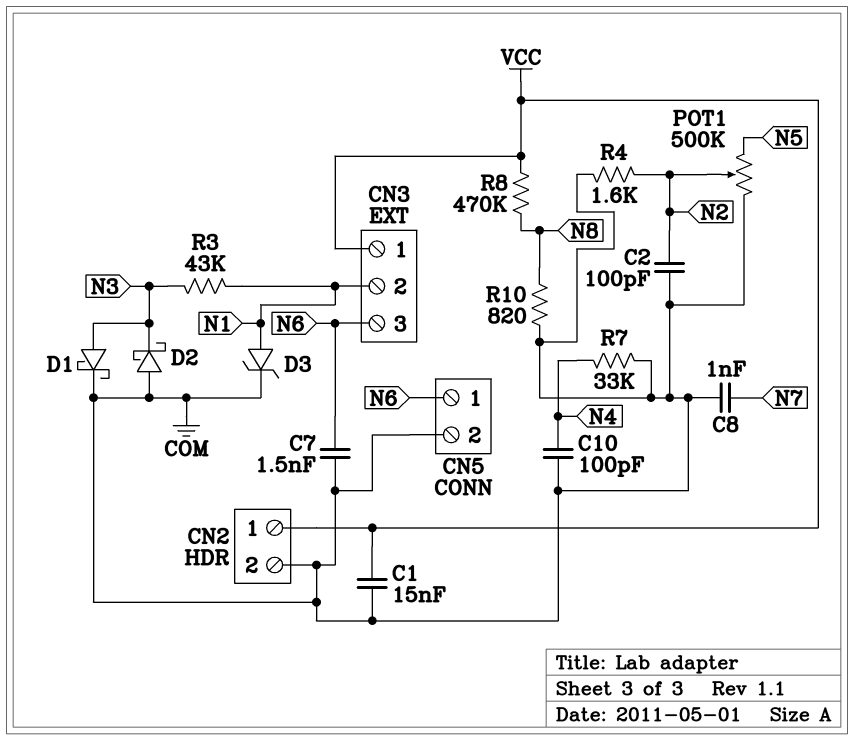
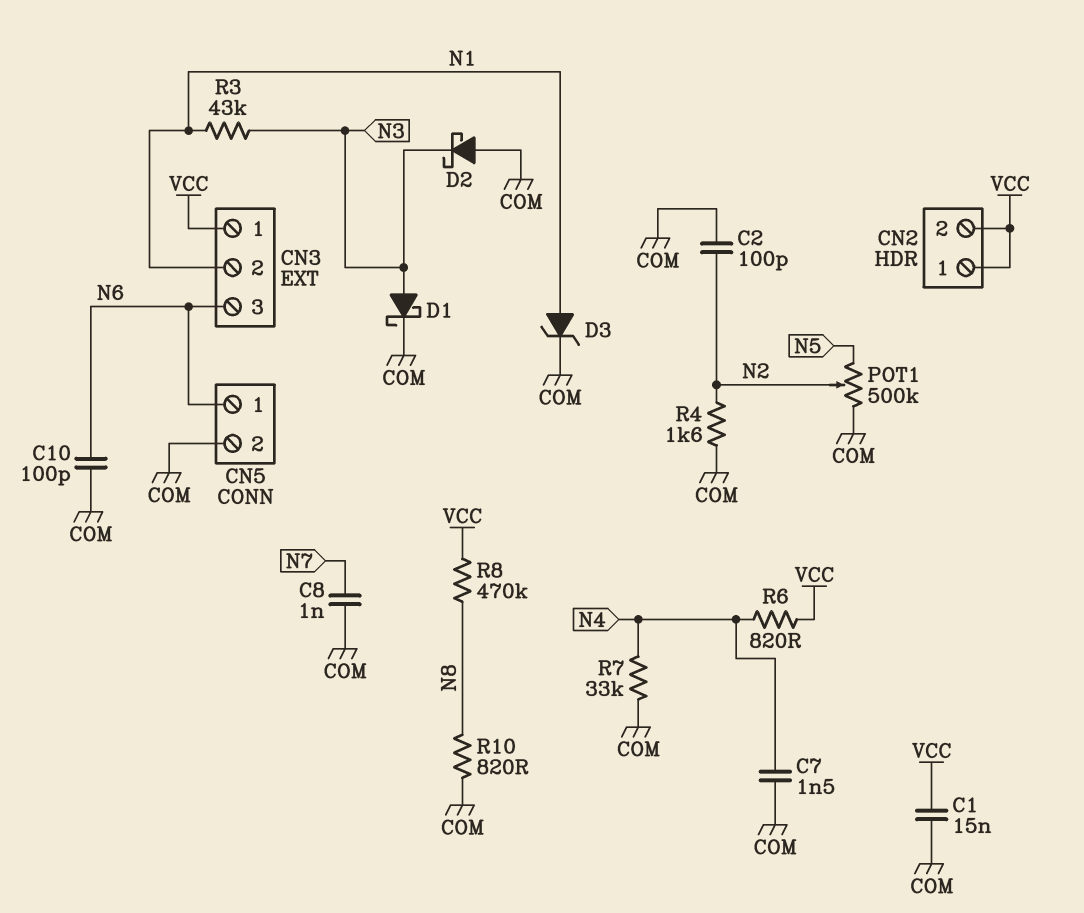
C7: 1.5nF (COM, N6) -> 1.5nF (COM, N4)
C10: 100pF (COM, N4) -> 100pF (COM, N6)
CN2 pin 2: COM -> VCC
R6: none -> 820 (N4, VCC)

